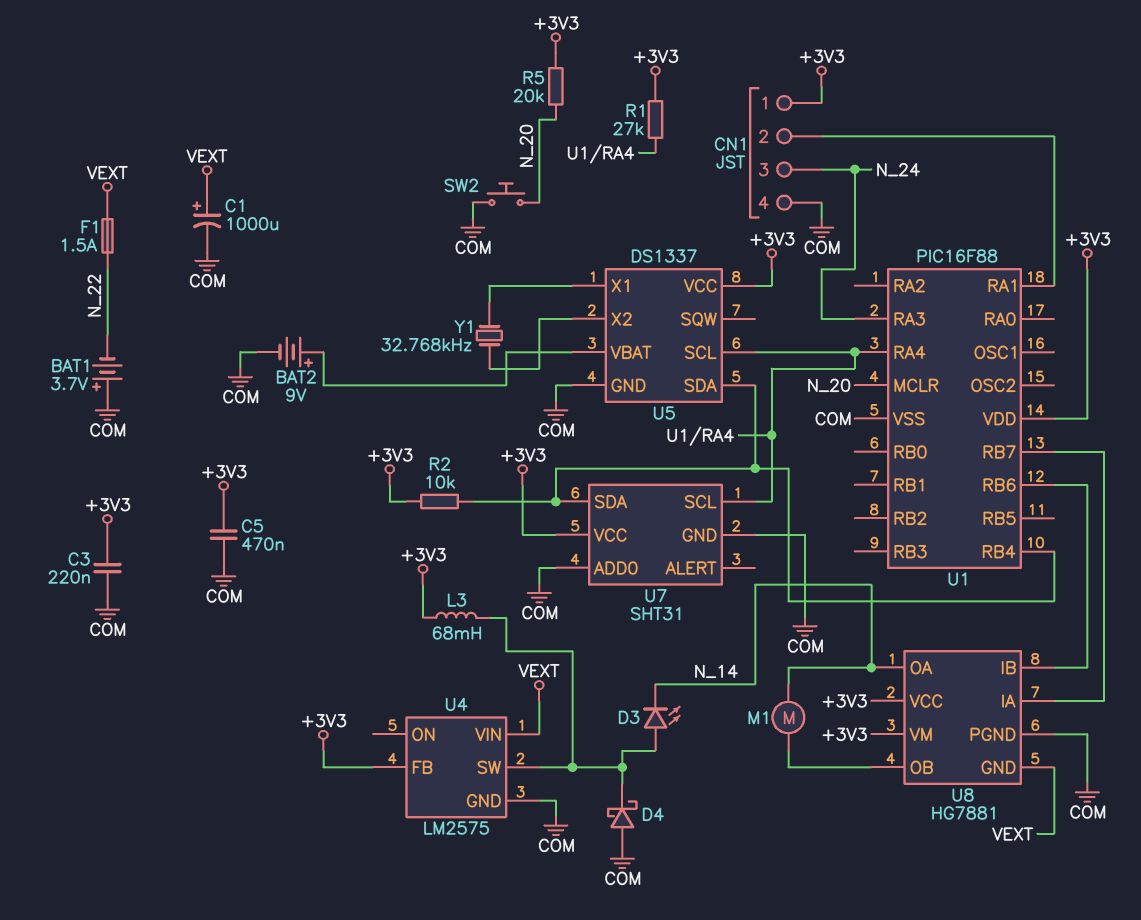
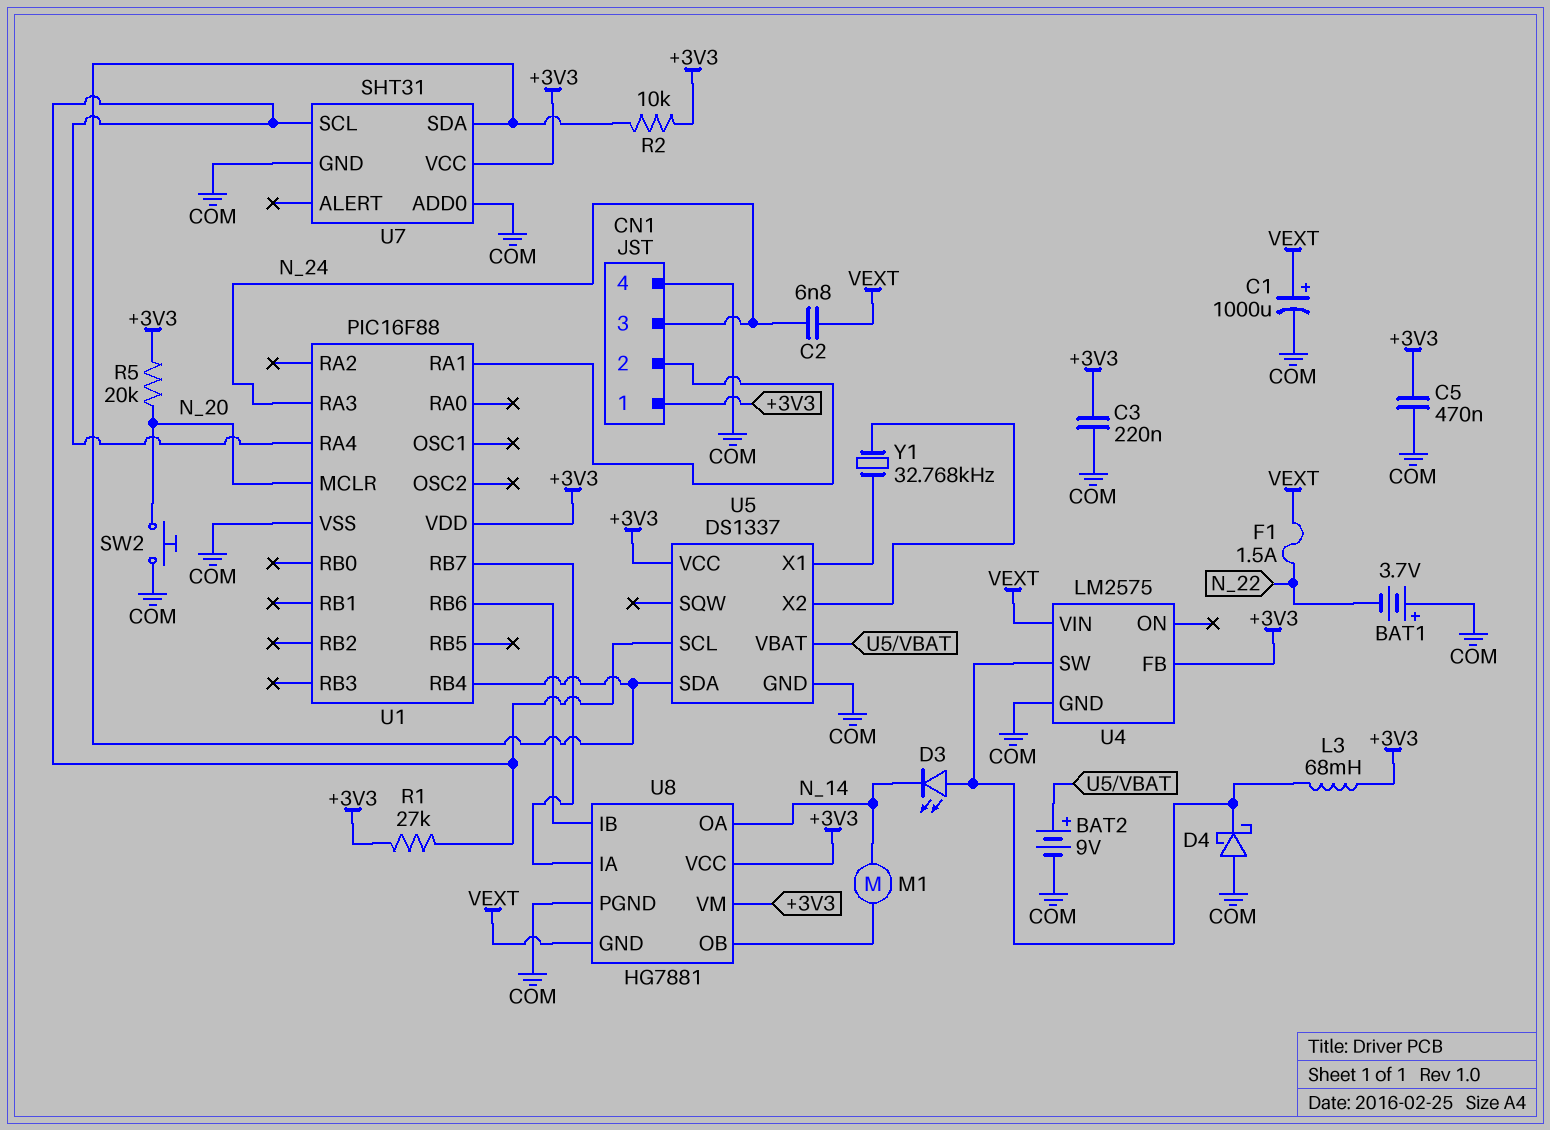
C2: none -> 6.8nF (N_24, VEXT)

